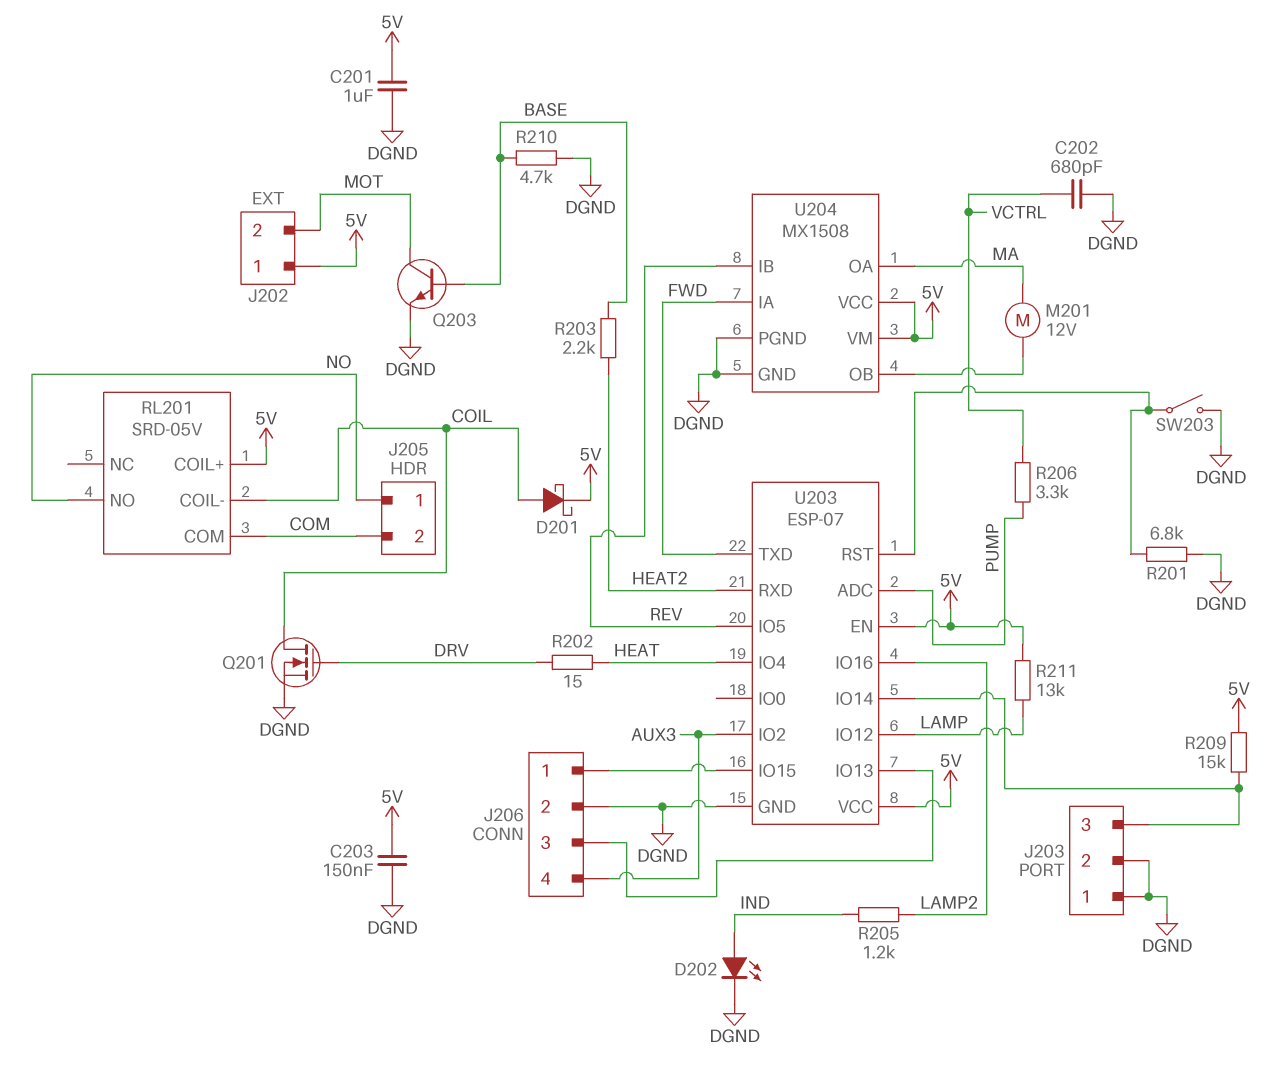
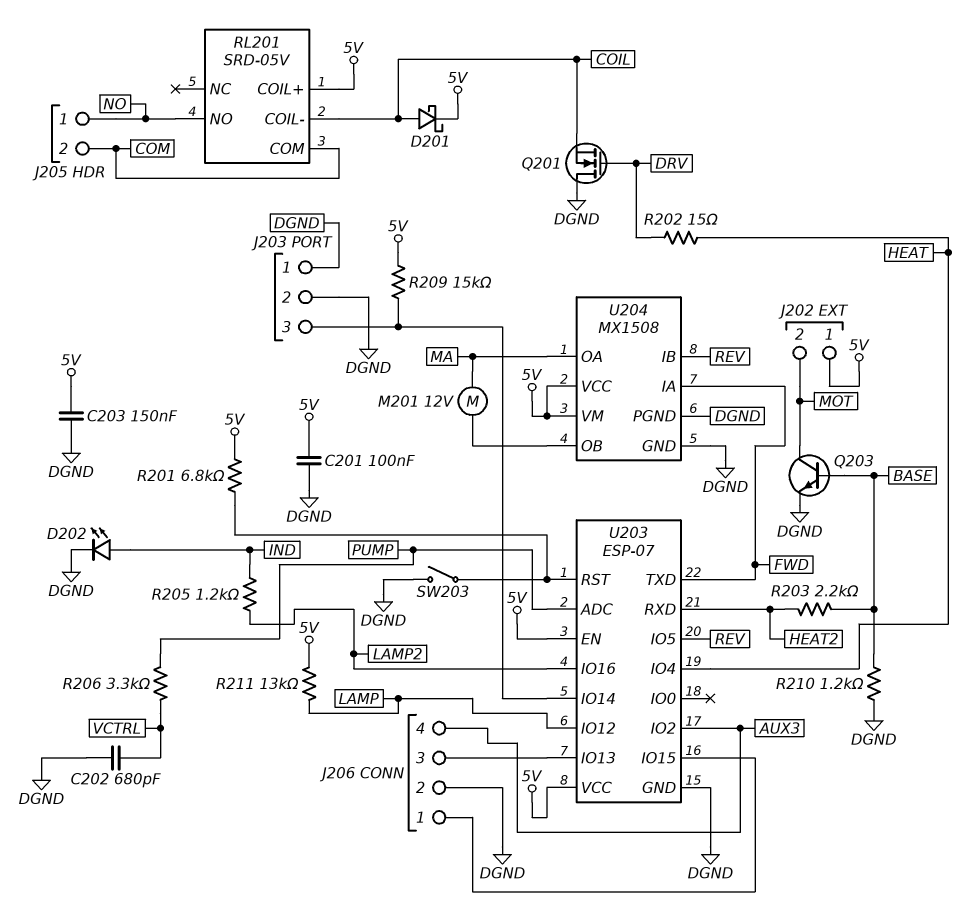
C201: 1uF (5V, DGND) -> 100nF (5V, DGND)
Q201: NMOS (G DRV, D COIL, S DGND) -> NMOS (G DRV, D DGND, S COIL)
R201: 6.8k (DGND, U203/RST) -> 6.8k (5V, U203/RST)
R210: 4.7k (BASE, DGND) -> 1.2k (BASE, DGND)

